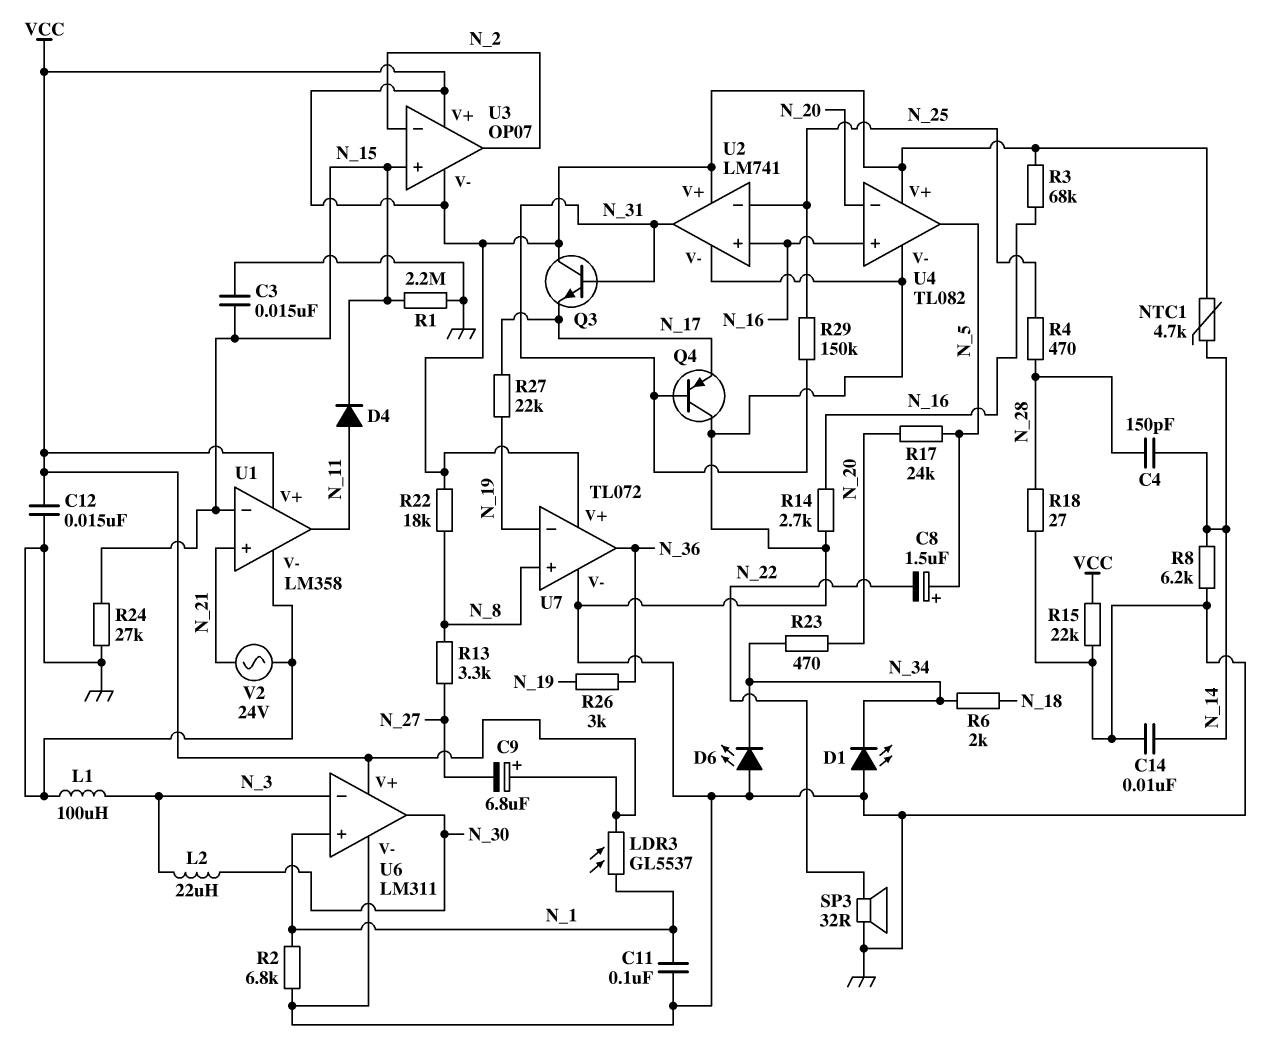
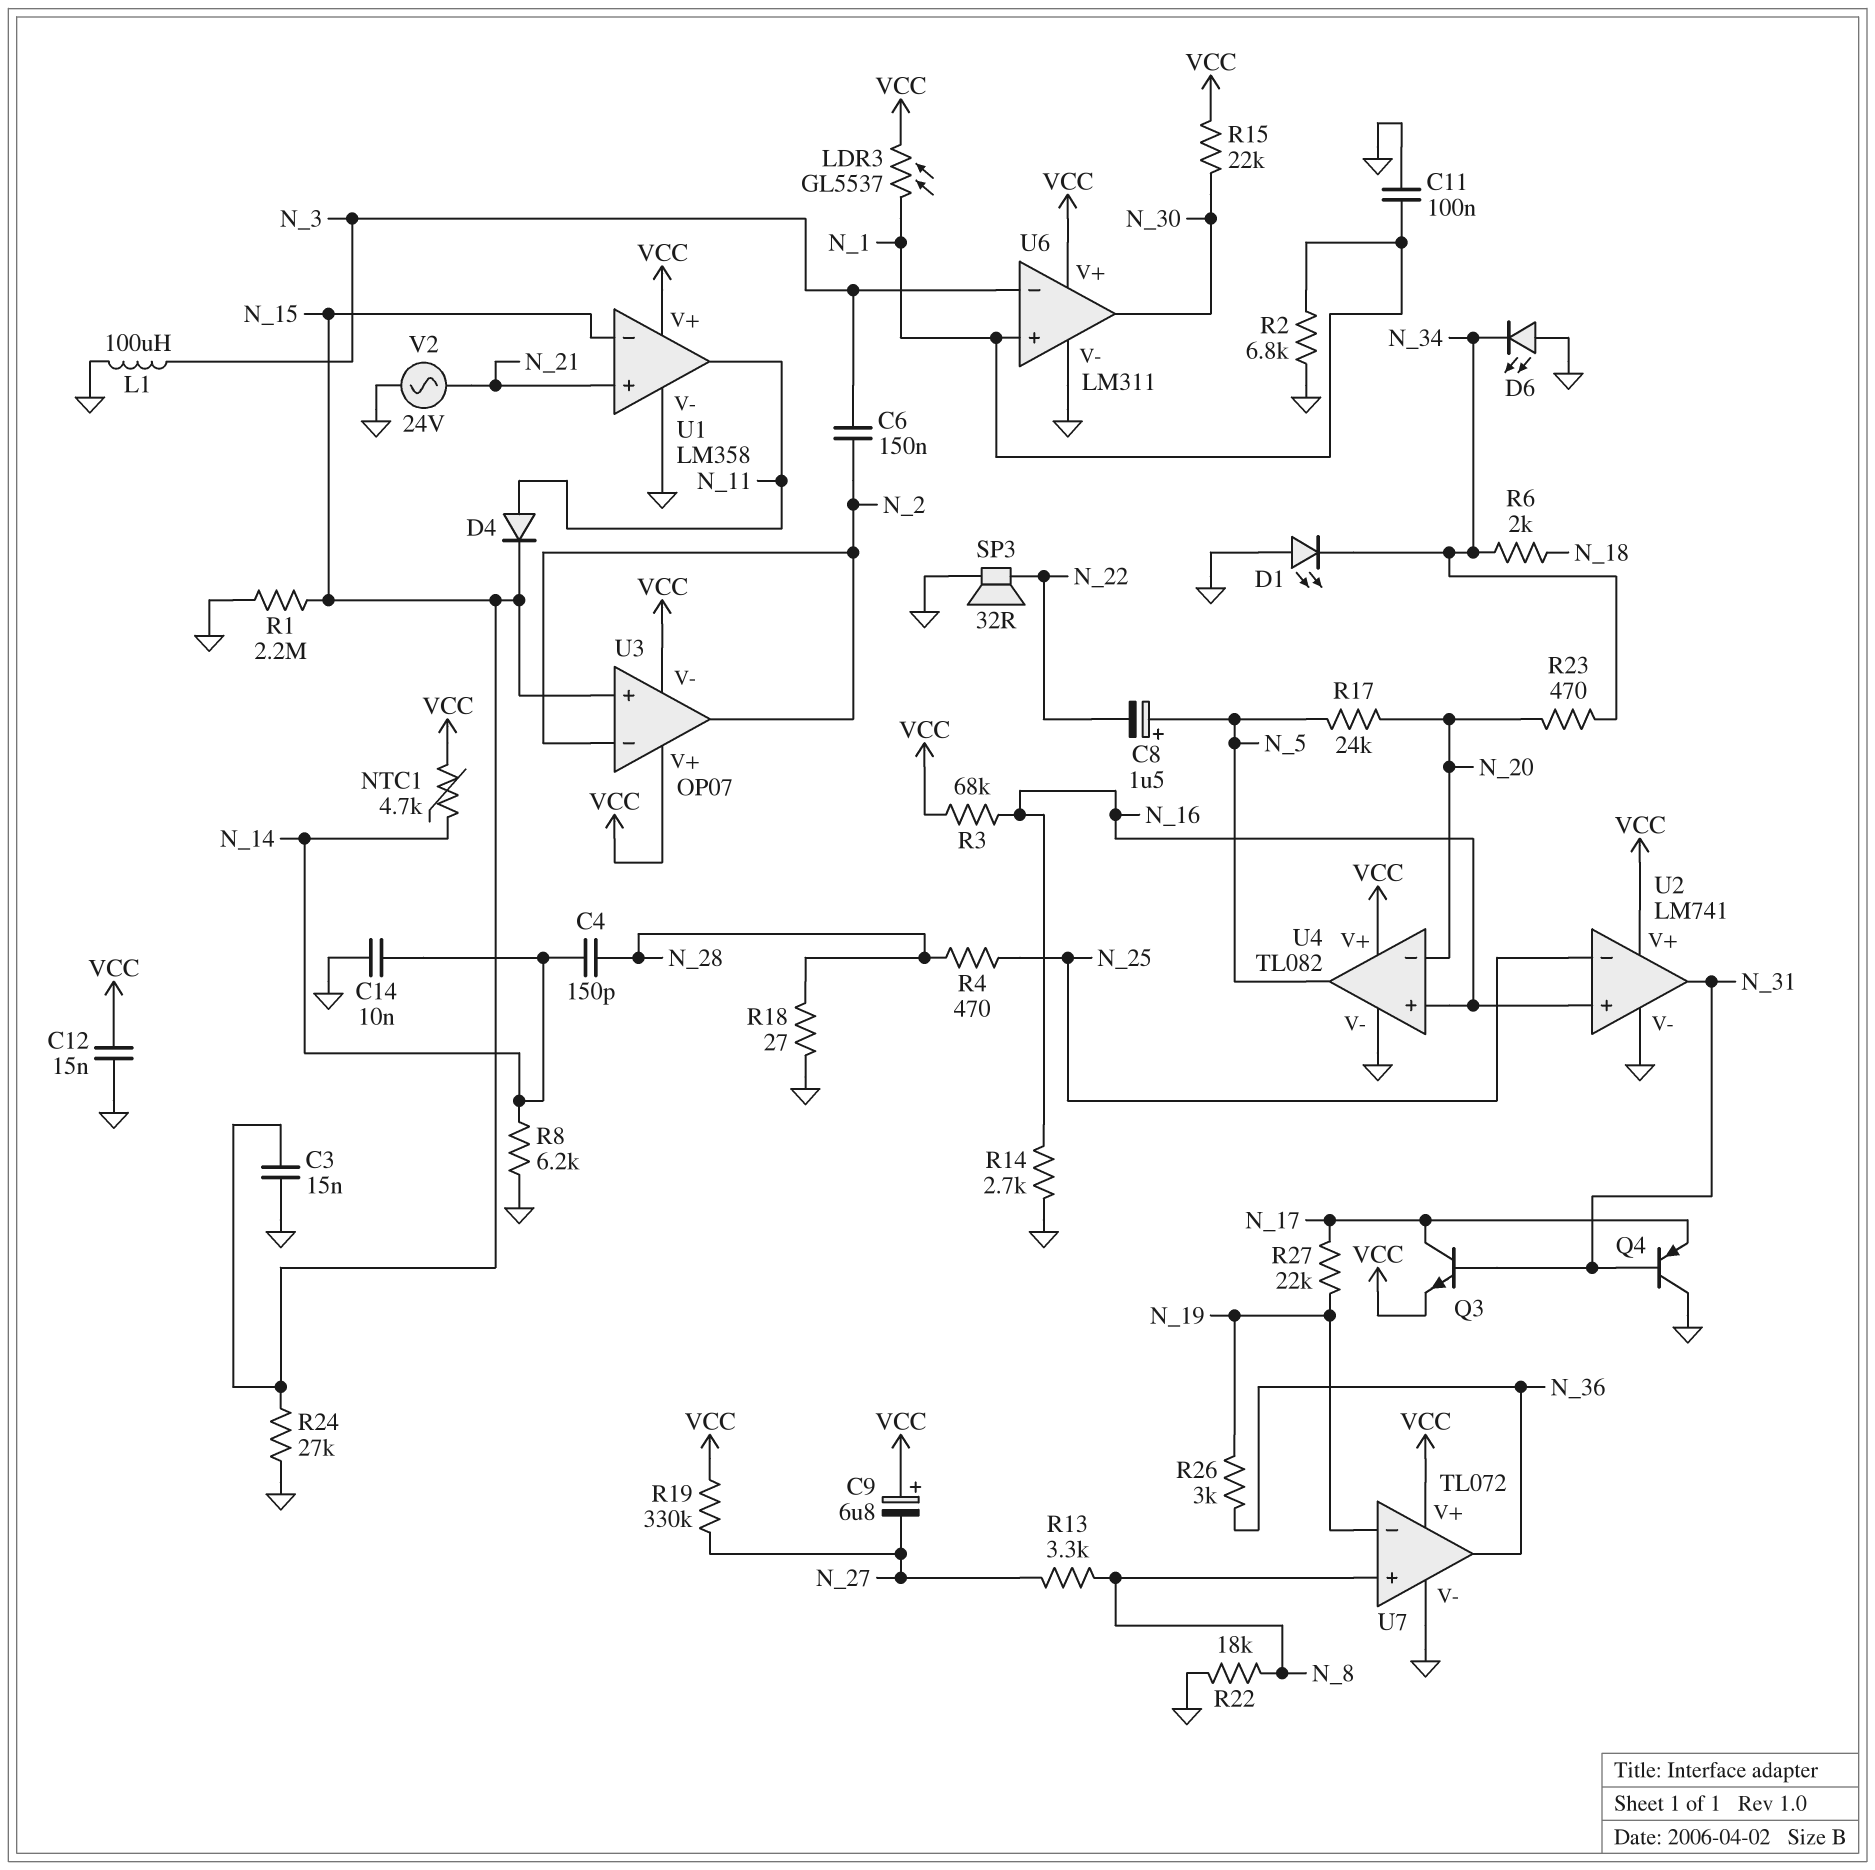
C6: none -> 150nF (N_2, N_3)
L2: 22uH (N_3, N_30) -> none
Q3: NPN (B N_31, C VCC, E N_17) -> NPN (B N_31, C N_17, E VCC)
R15: 22k (GND, VCC) -> 22k (N_30, VCC)
R19: none -> 330k (N_27, VCC)
R22: 18k (N_8, VCC) -> 18k (GND, N_8)
R29: 150k (N_25, N_31) -> none

